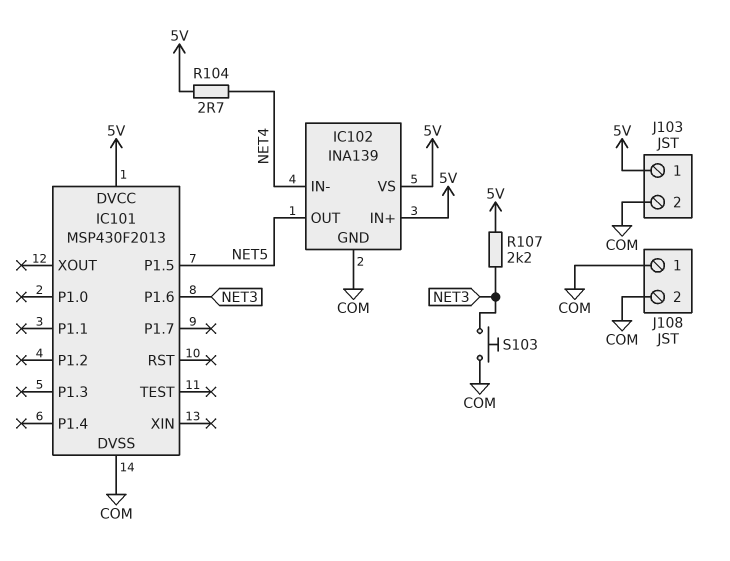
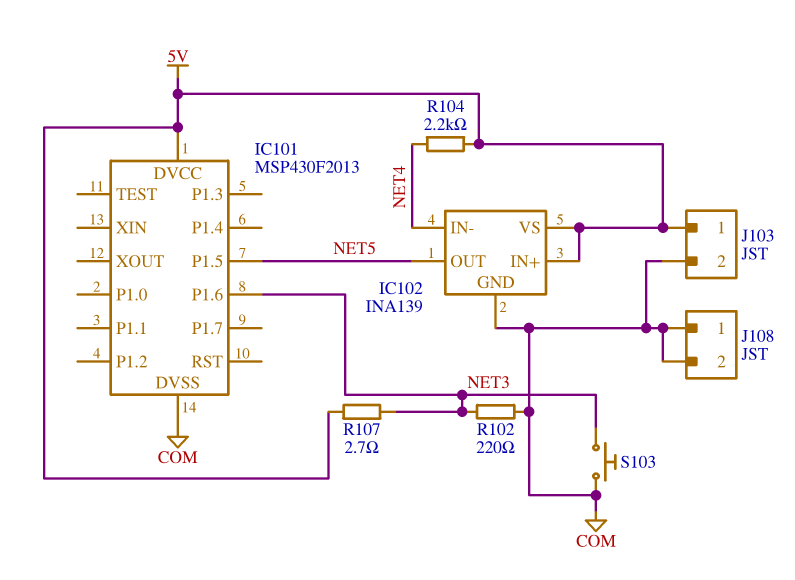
R102: none -> 220 (COM, NET3)
R104: 2.7 (5V, NET4) -> 2.2k (5V, NET4)
R107: 2.2k (5V, NET3) -> 2.7 (5V, NET3)

